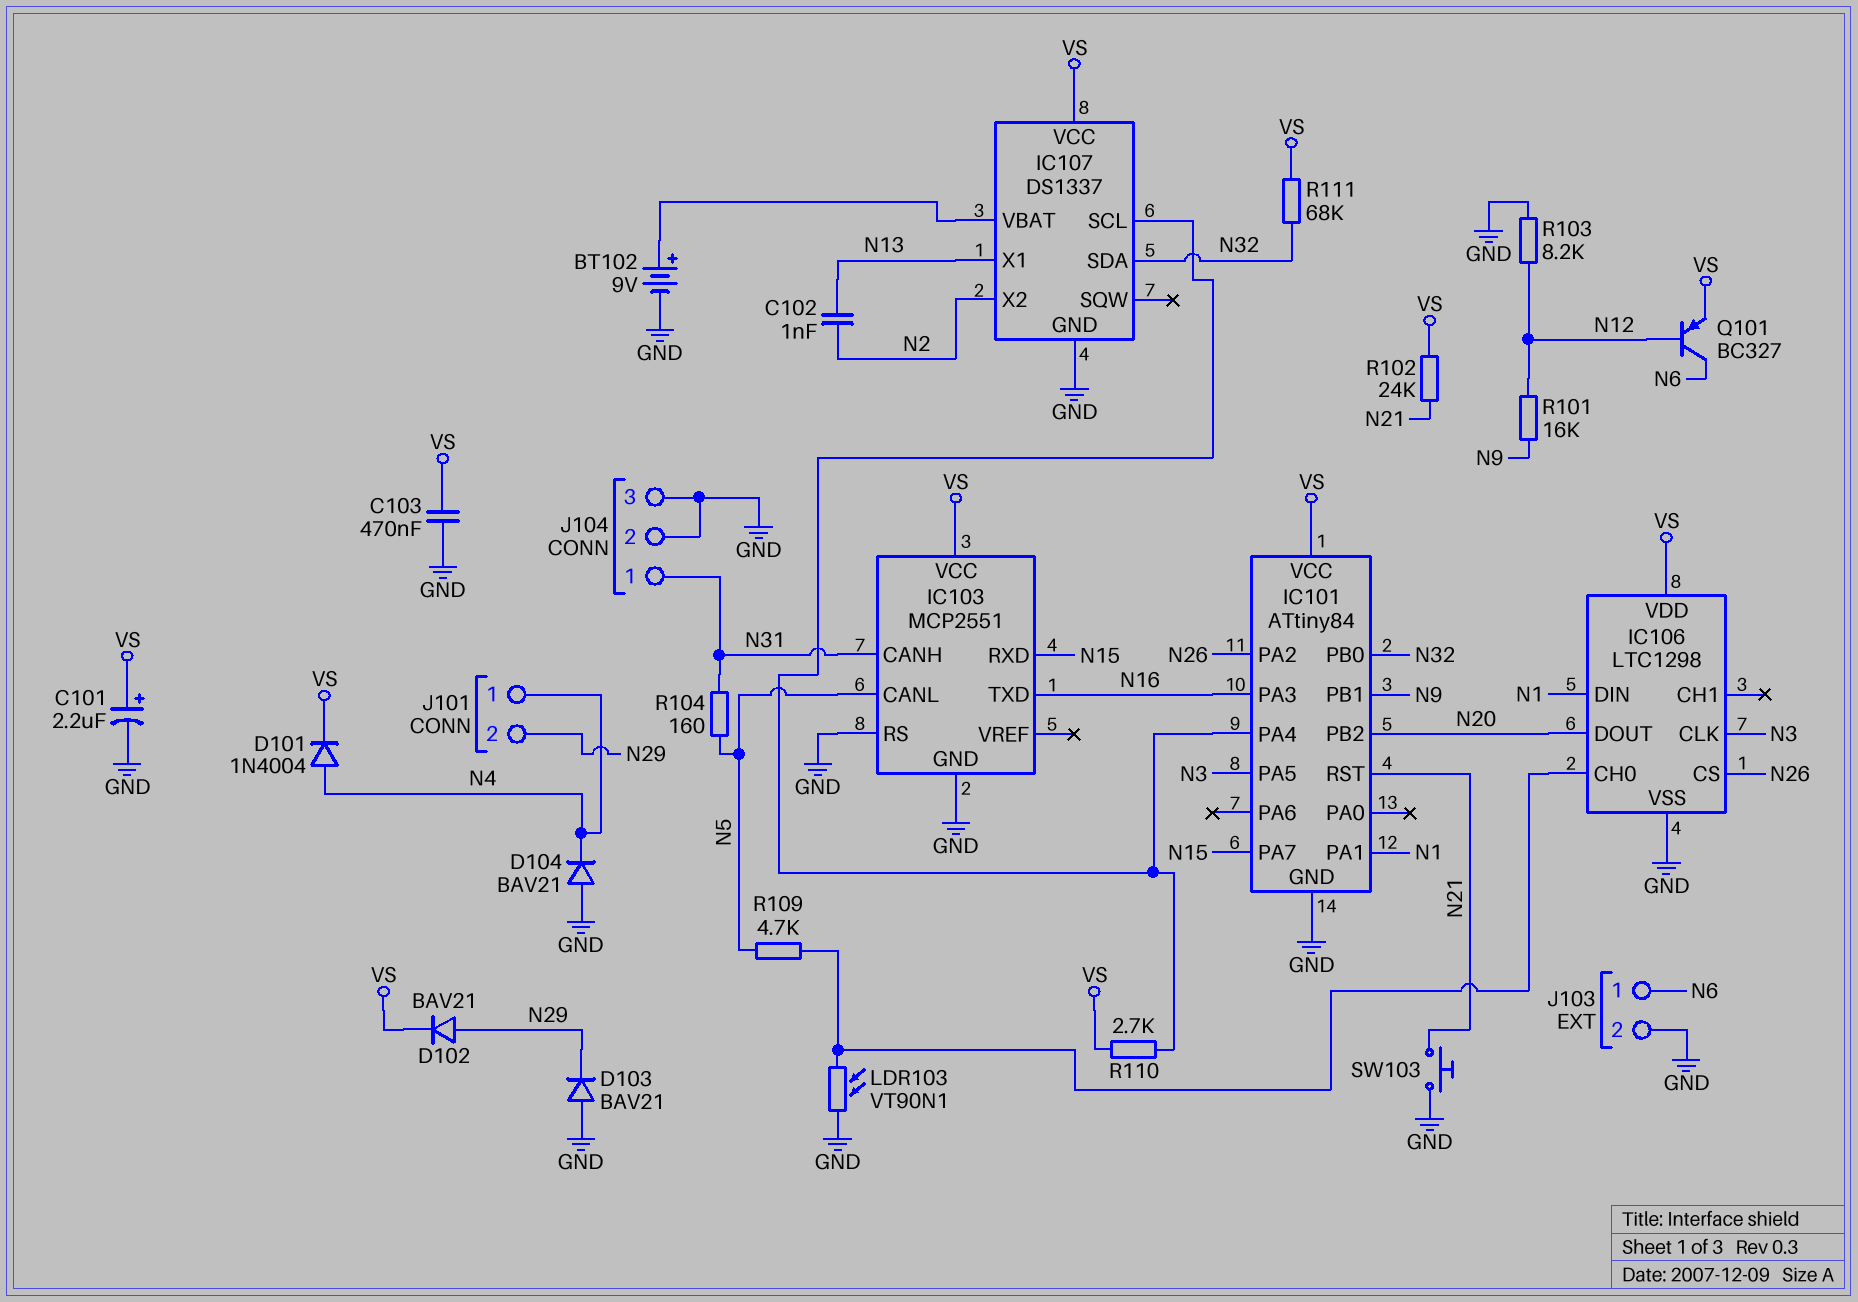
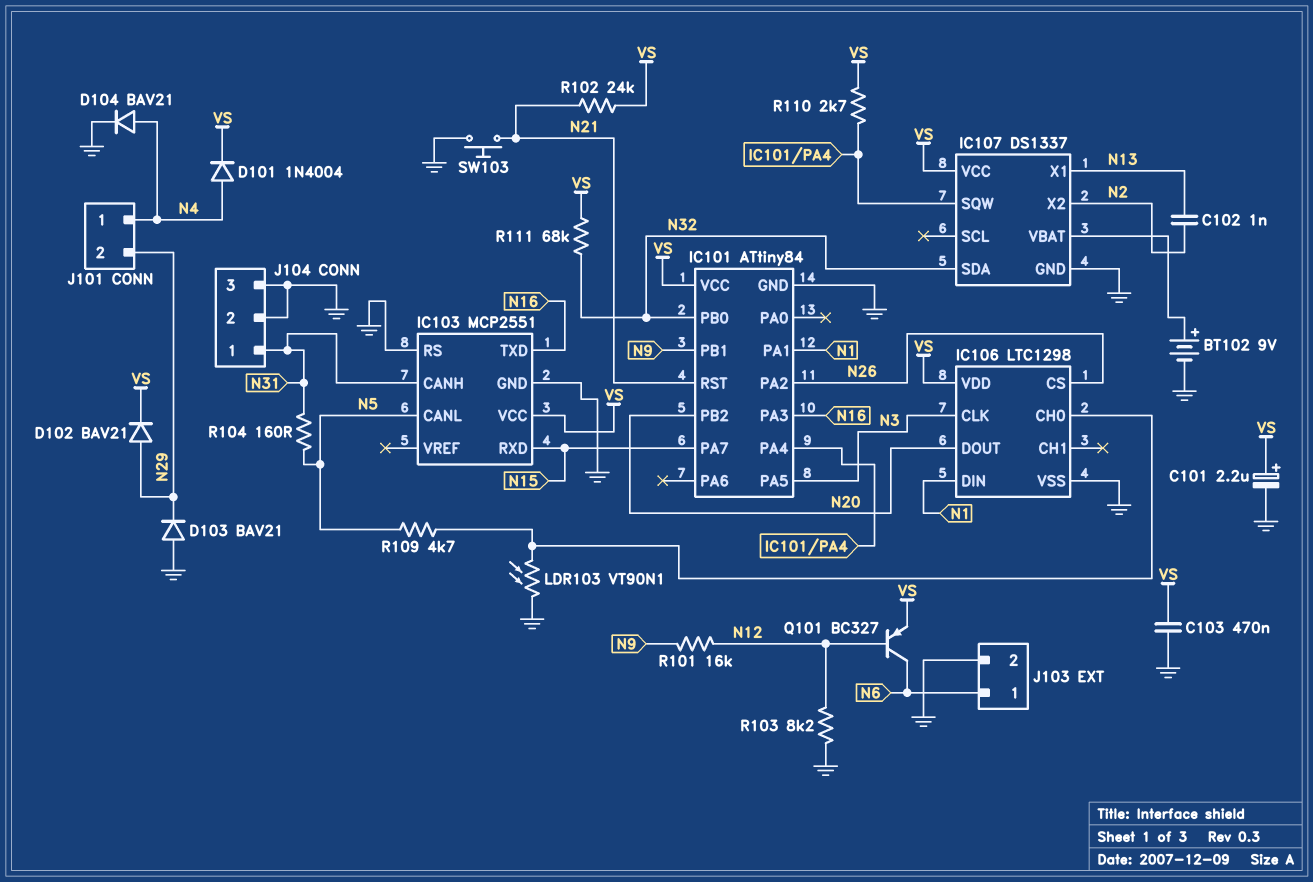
D104: diode BAV21 (A GND, K N4) -> diode BAV21 (A N4, K GND)
IC107 pin SCL: IC101/PA4 -> none
IC107 pin SQW: none -> IC101/PA4

